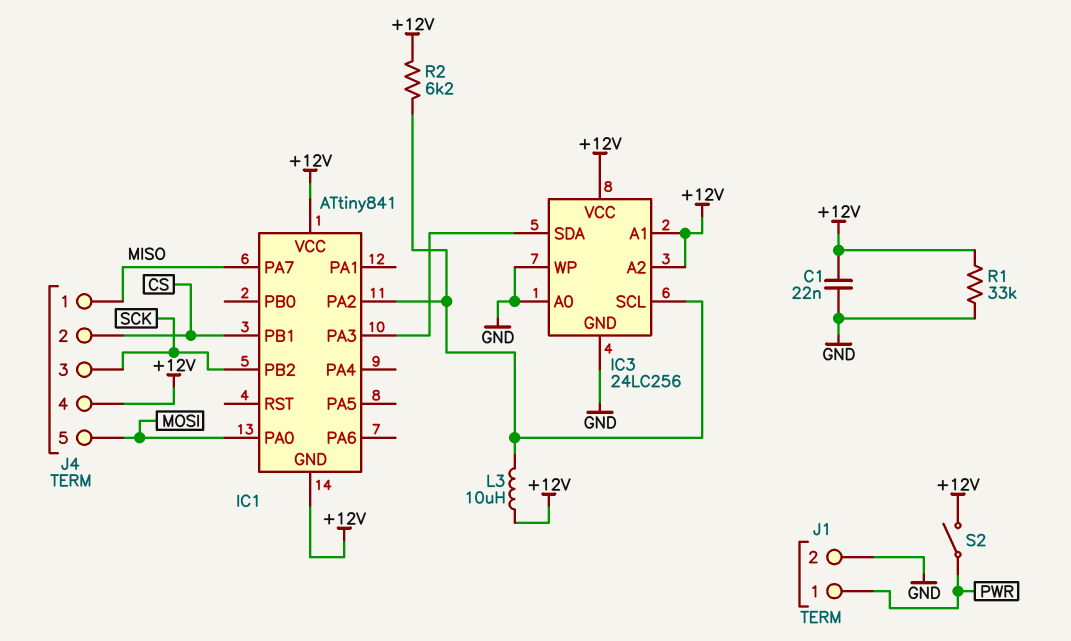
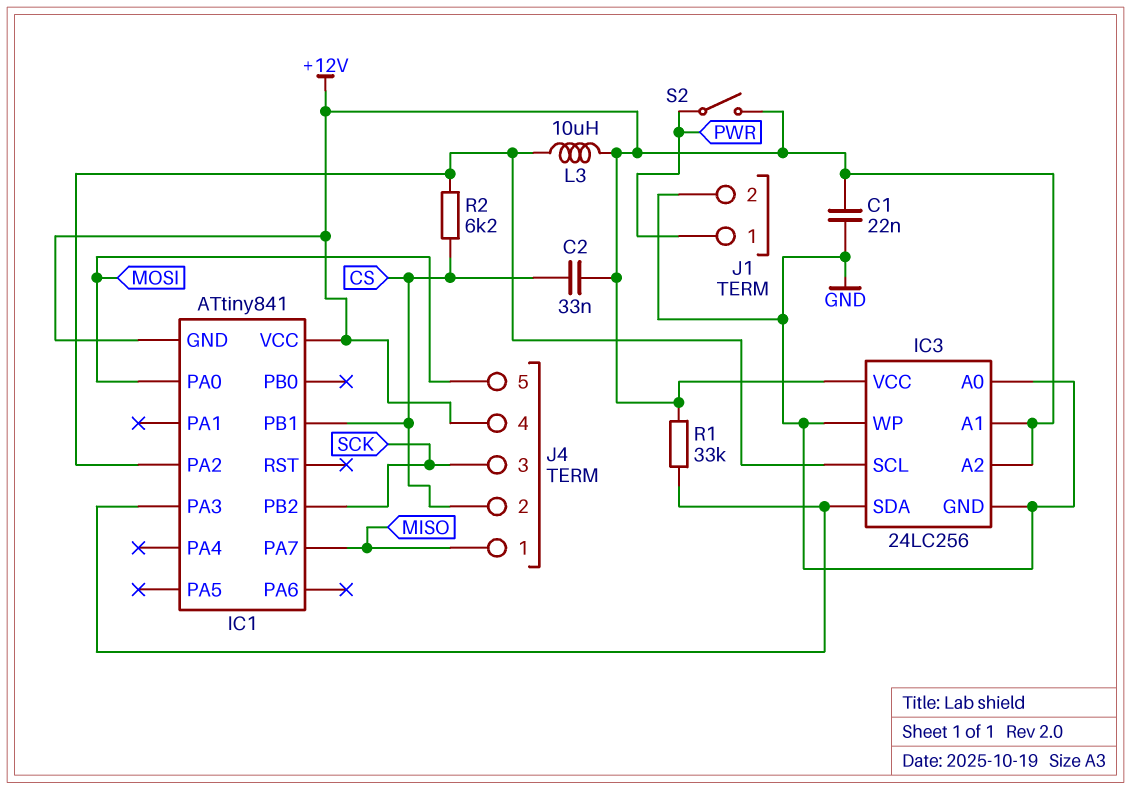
C2: none -> 33nF (+12V, CS)
R1: 33k (+12V, GND) -> 33k (+12V, IC1/PA3)
R2: 6.2k (+12V, IC1/PA2) -> 6.2k (CS, IC1/PA2)

